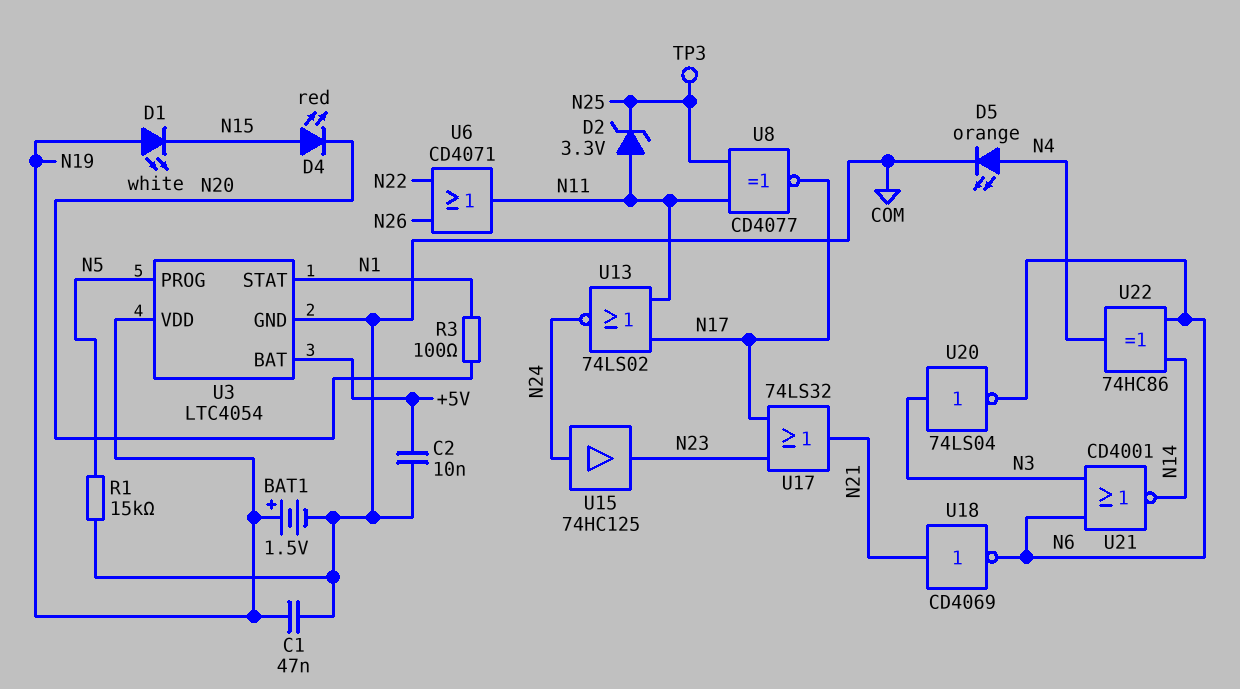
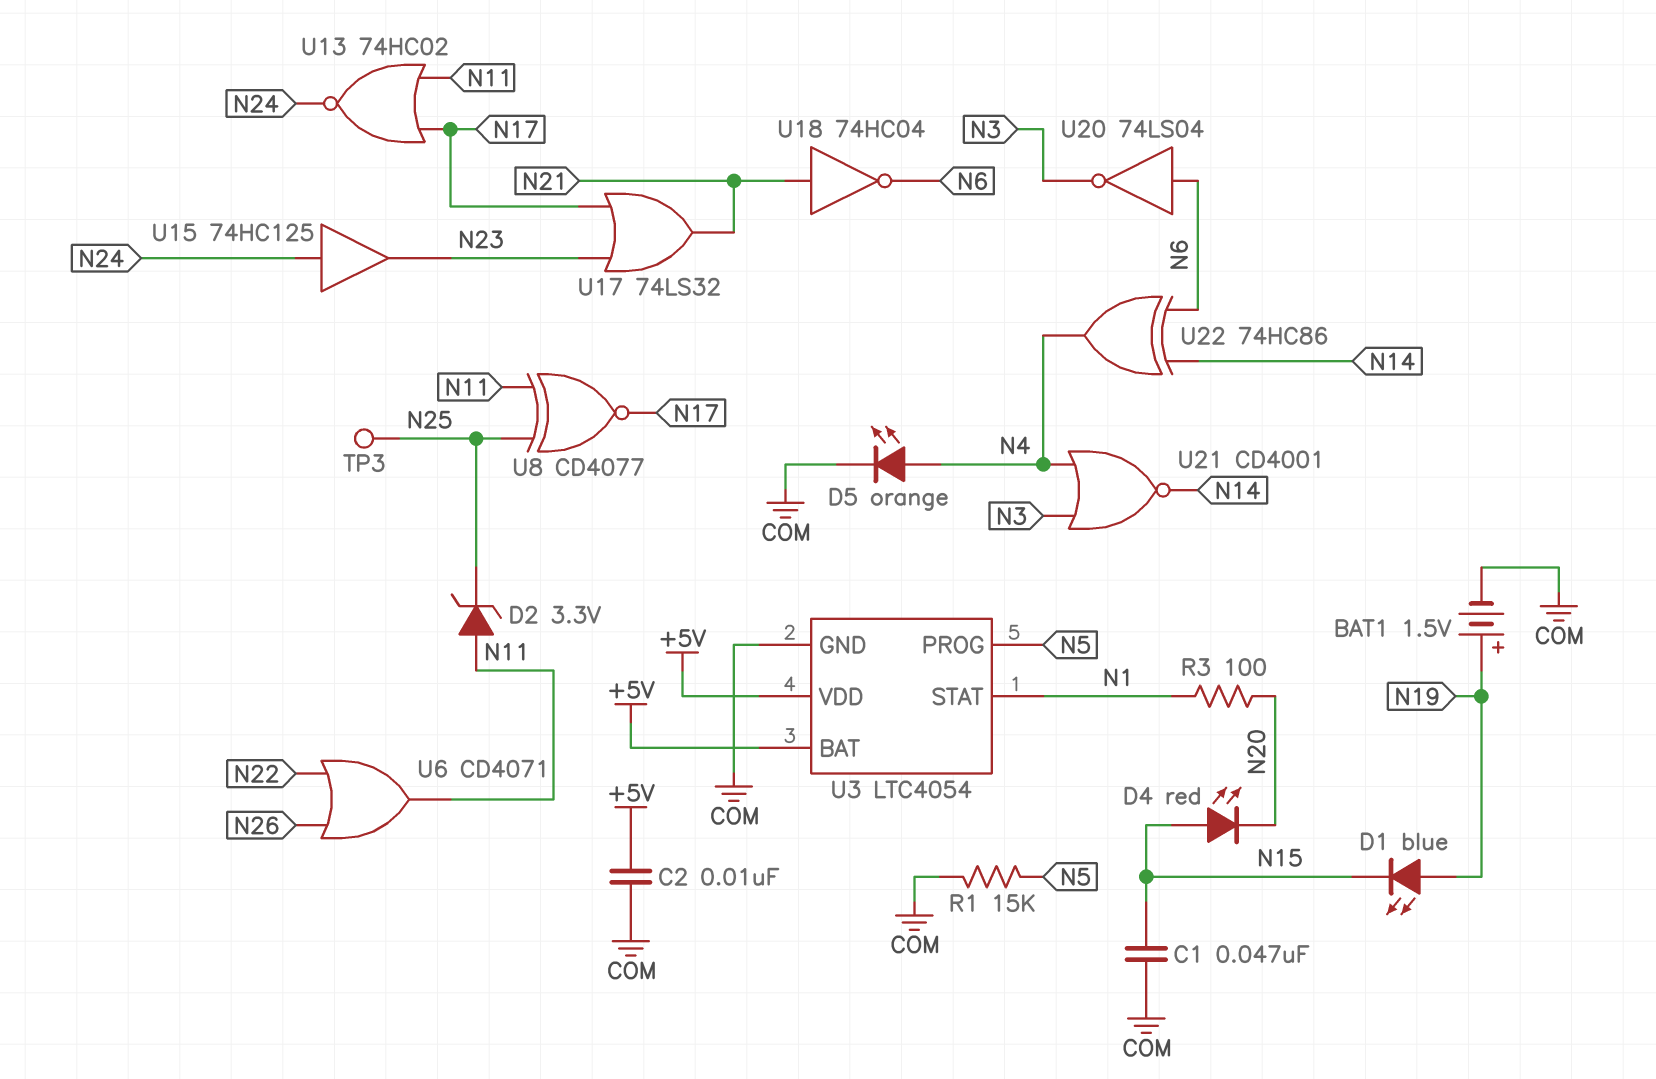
C1: 47nF (COM, N19) -> 47nF (COM, N15)
D1: LED white (A N19, K N15) -> LED blue (A N19, K N15)
U3 pin VDD: N19 -> +5V
U13: NOR 74LS02 (in N11, in N17, out N24) -> NOR 74HC02 (in N11, in N17, out N24)
U18: NOT CD4069 (in N21, out N6) -> NOT 74HC04 (in N21, out N6)
U20: NOT 74LS04 (in N3, out N6) -> NOT 74LS04 (in N6, out N3)
U21: NOR CD4001 (in N3, in N6, out N14) -> NOR CD4001 (in N3, in N4, out N14)

